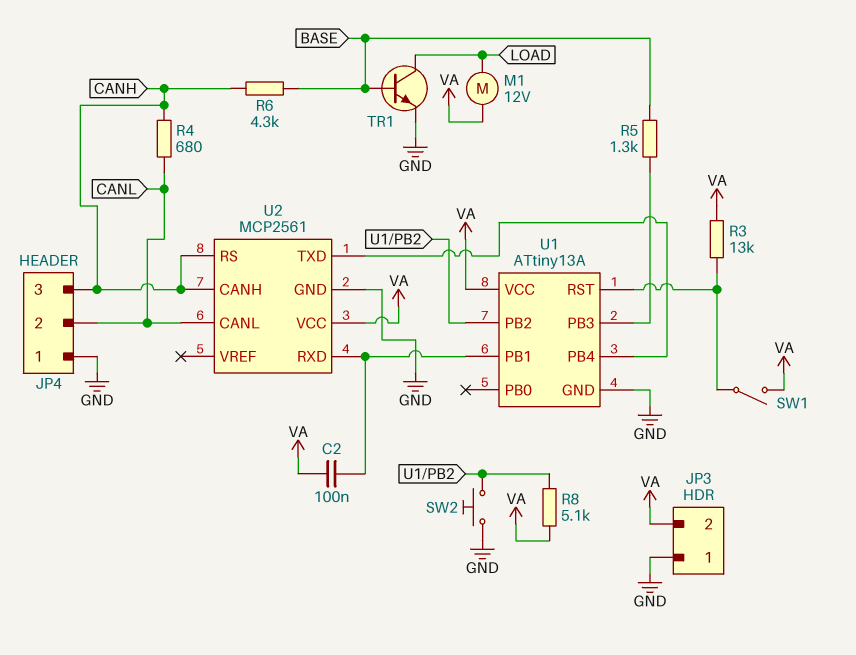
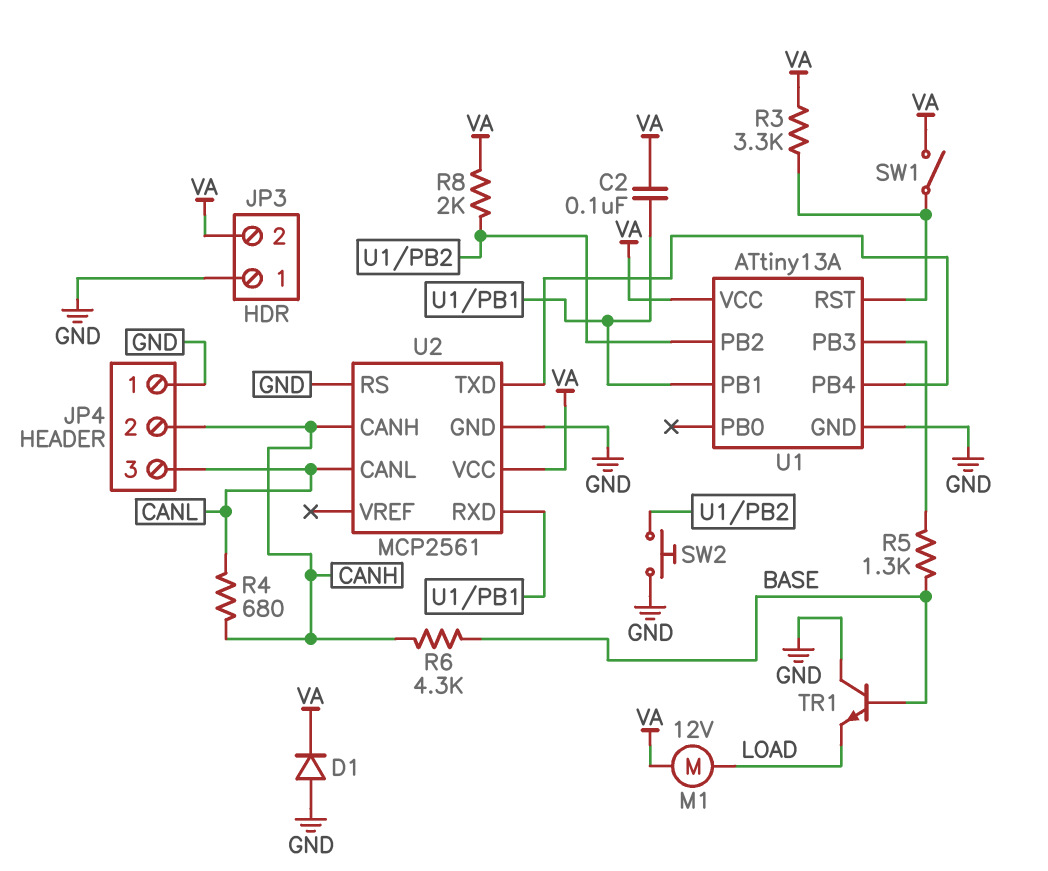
D1: none -> diode (A GND, K VA)
JP4 pin 2: CANL -> CANH
JP4 pin 3: CANH -> CANL
R3: 13k (U1/RST, VA) -> 3.3k (U1/RST, VA)
R8: 5.1k (U1/PB2, VA) -> 2k (U1/PB2, VA)
TR1: NPN (B BASE, C LOAD, E GND) -> NPN (B BASE, C GND, E LOAD)
U2 pin RS: CANH -> GND

